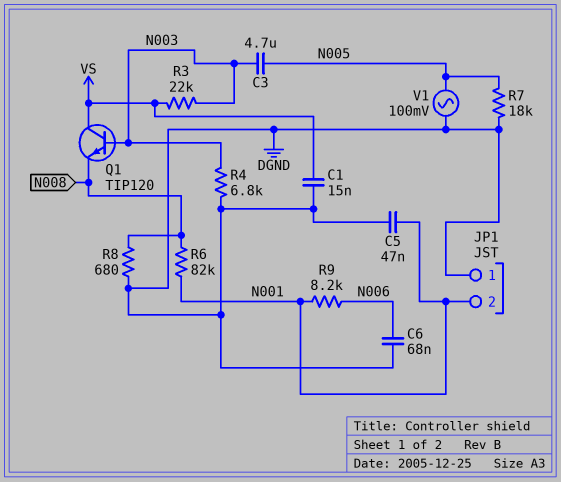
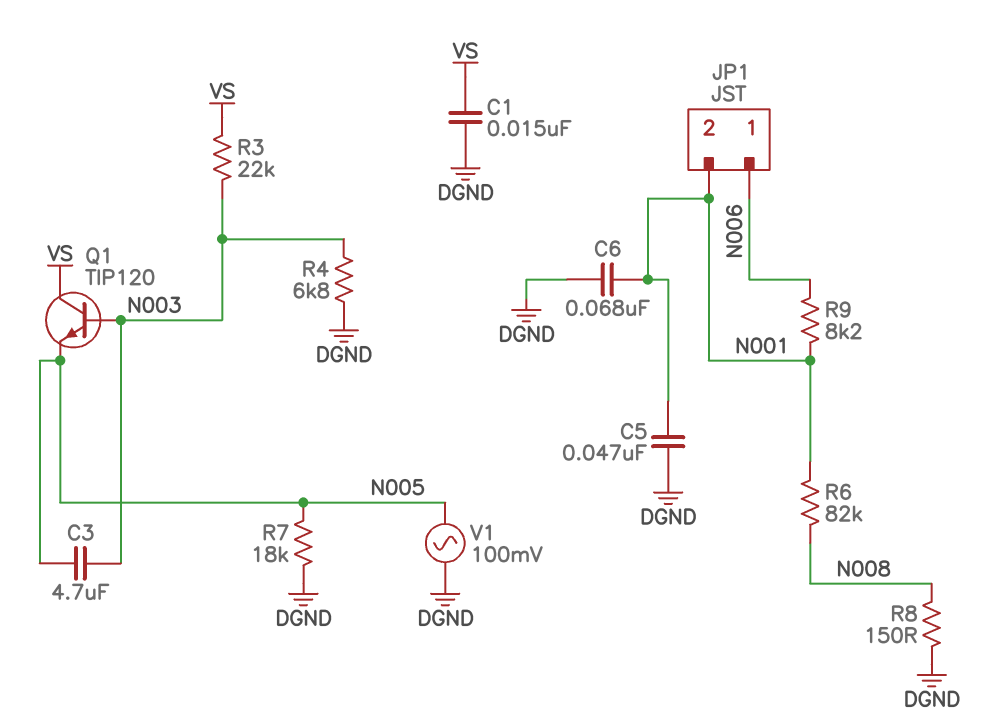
C6: 68nF (DGND, N006) -> 68nF (DGND, N001)
JP1 pin 1: DGND -> N006
Q1: NPN TIP120 (B N003, C VS, E N008) -> NPN TIP120 (B N003, C VS, E N005)
R8: 680 (DGND, N008) -> 150 (DGND, N008)

